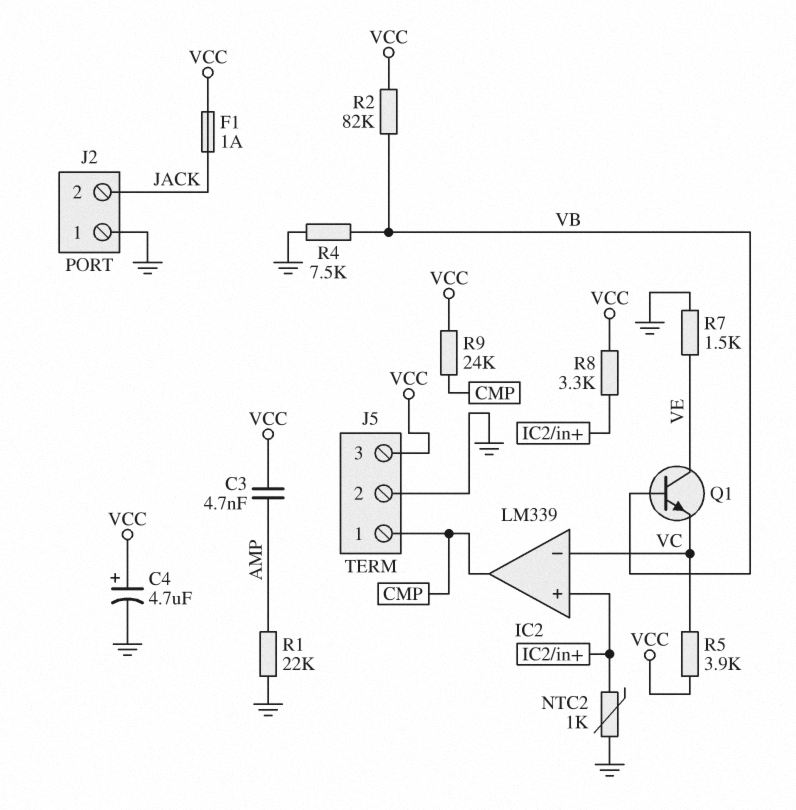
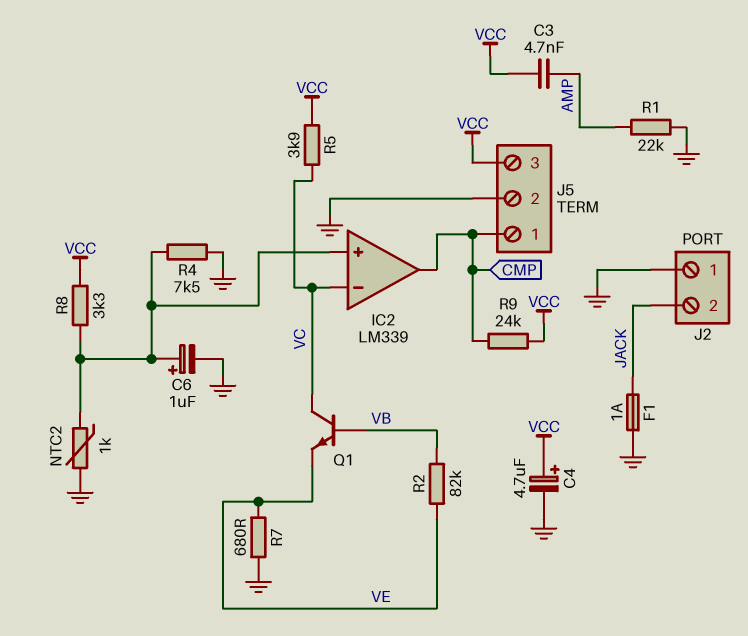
C6: none -> 1uF (plus IC2/in+, minus GND)
F1: 1A (JACK, VCC) -> 1A (GND, JACK)
Q1: NPN (B VB, C VE, E VC) -> NPN (B VB, C VC, E VE)
R2: 82k (VB, VCC) -> 82k (VB, VE)
R4: 7.5k (GND, VB) -> 7.5k (GND, IC2/in+)
R7: 1.5k (GND, VE) -> 680 (GND, VE)

